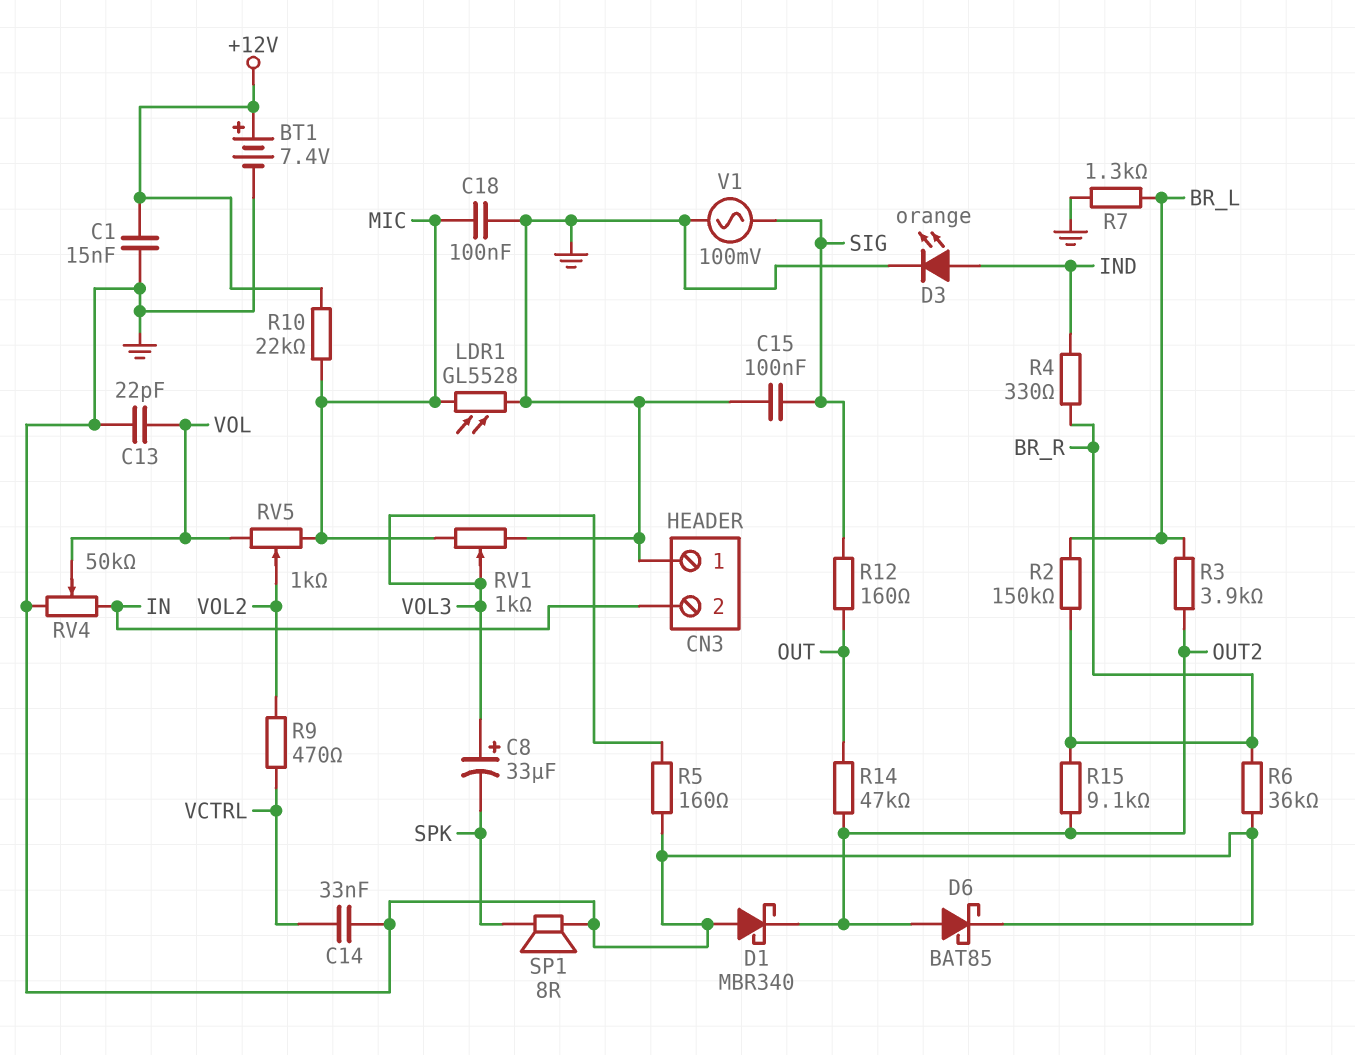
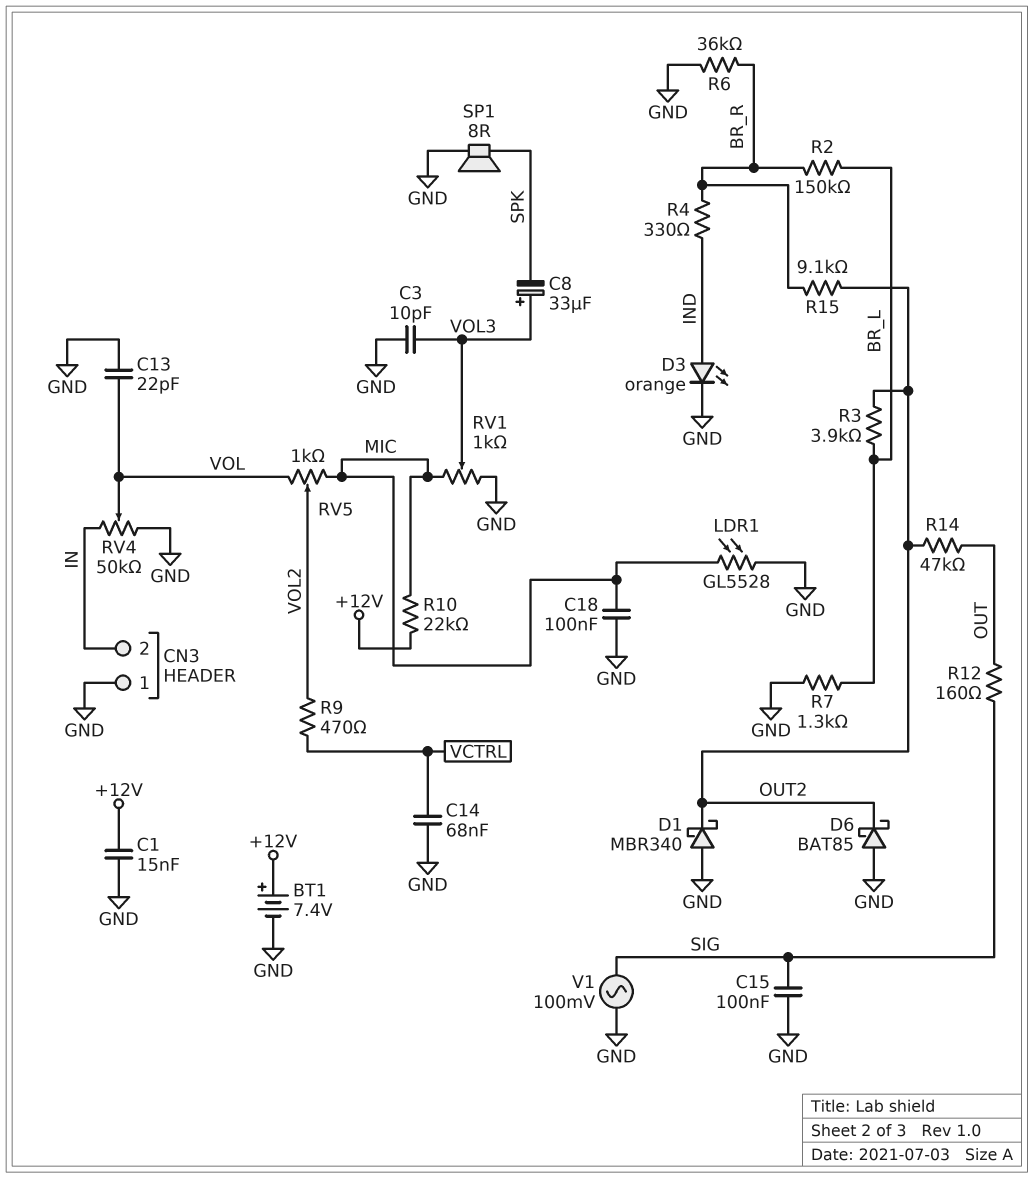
C3: none -> 10pF (GND, VOL3)
C14: 33nF (GND, VCTRL) -> 68nF (GND, VCTRL)
D6: schottky BAT85 (A OUT2, K GND) -> schottky BAT85 (A GND, K OUT2)
R5: 160 (GND, VOL3) -> none

